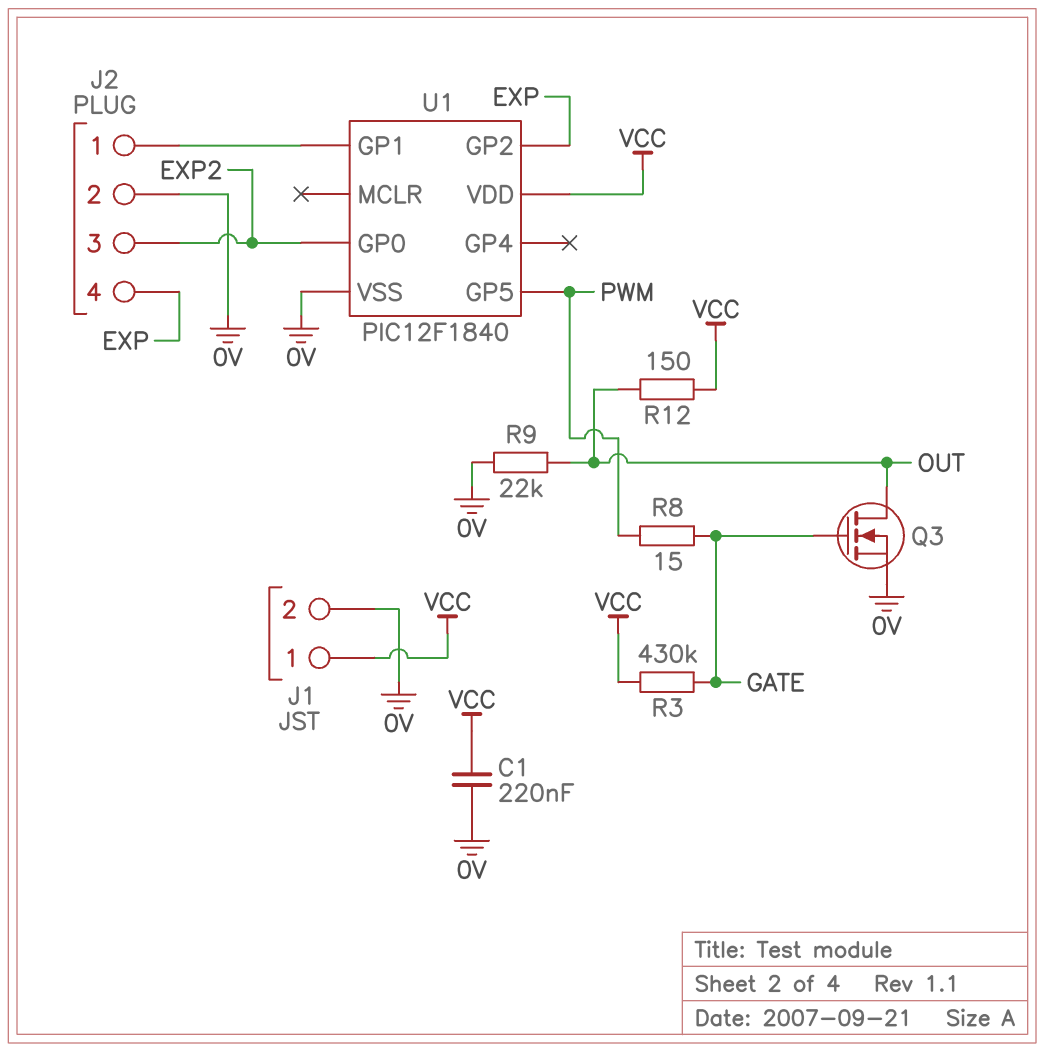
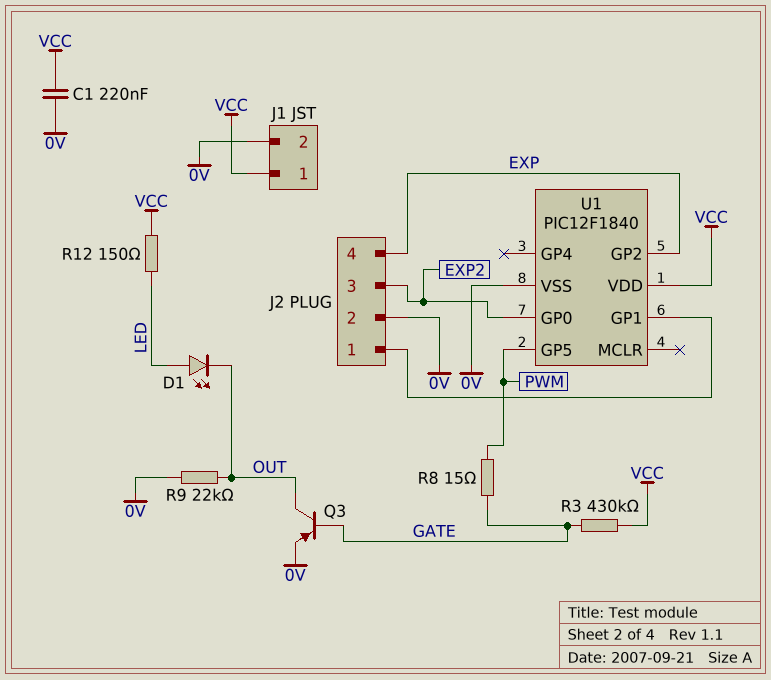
D1: none -> LED (A LED, K OUT)
Q3: NMOS (G GATE, D OUT, S 0V) -> PNP (B GATE, C OUT, E 0V)
R12: 150 (OUT, VCC) -> 150 (LED, VCC)

